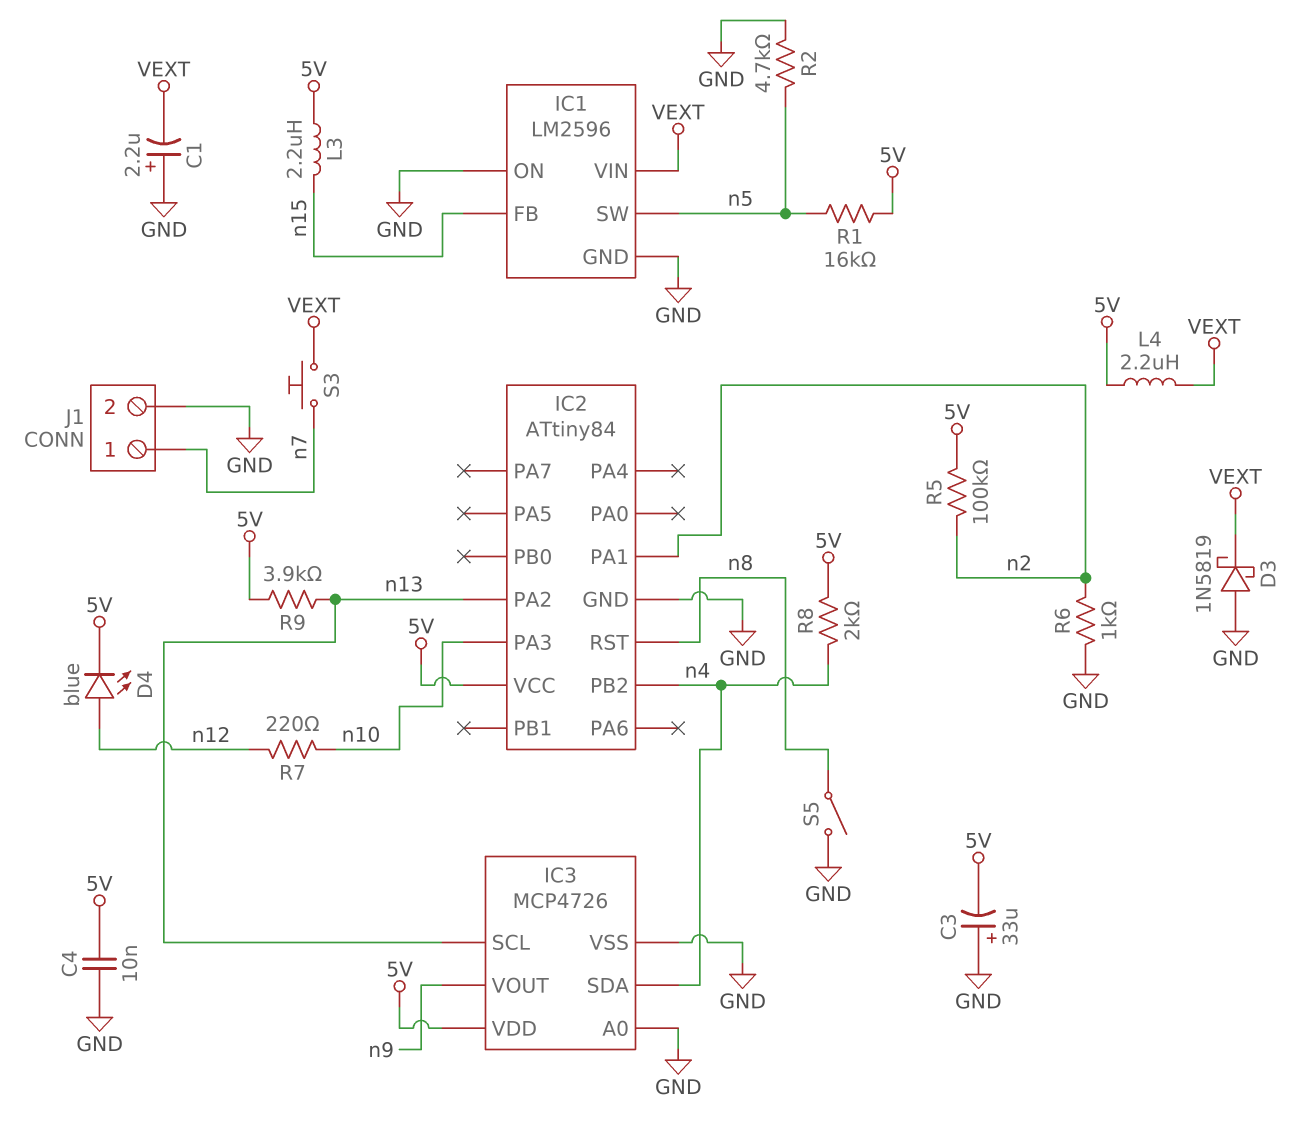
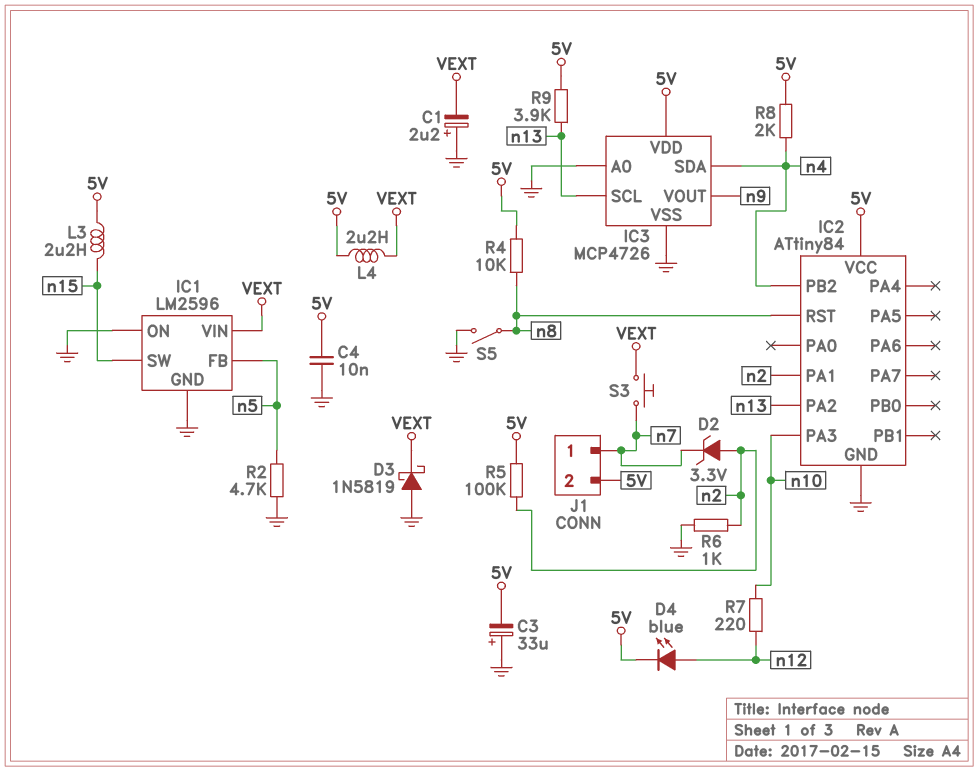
D2: none -> zener 3.3V (A n2, K n7)
IC1 pin FB: n15 -> n5
IC1 pin SW: n5 -> n15
J1 pin 2: GND -> 5V
R1: 16k (5V, n5) -> none
R4: none -> 10k (5V, n8)

